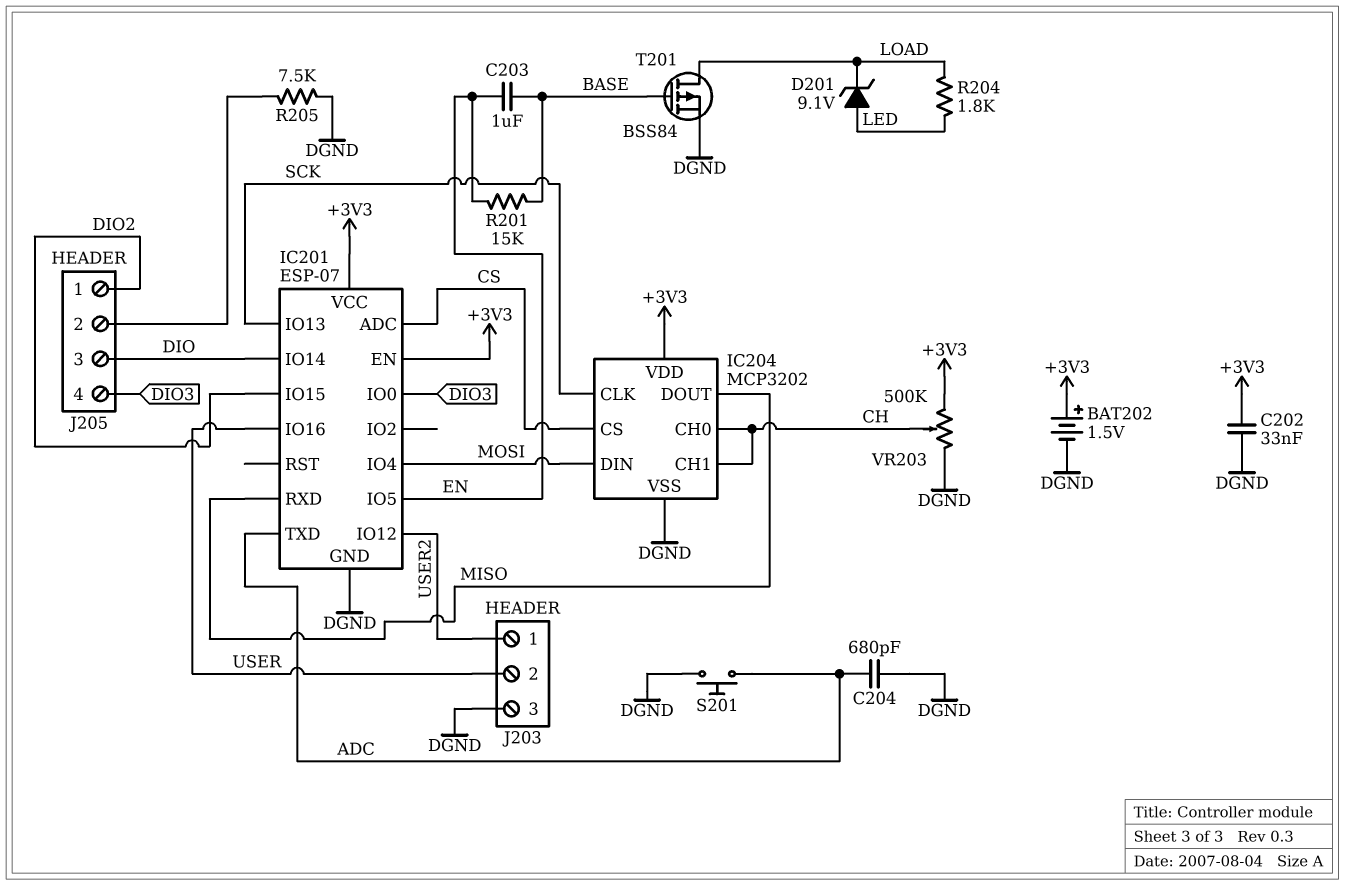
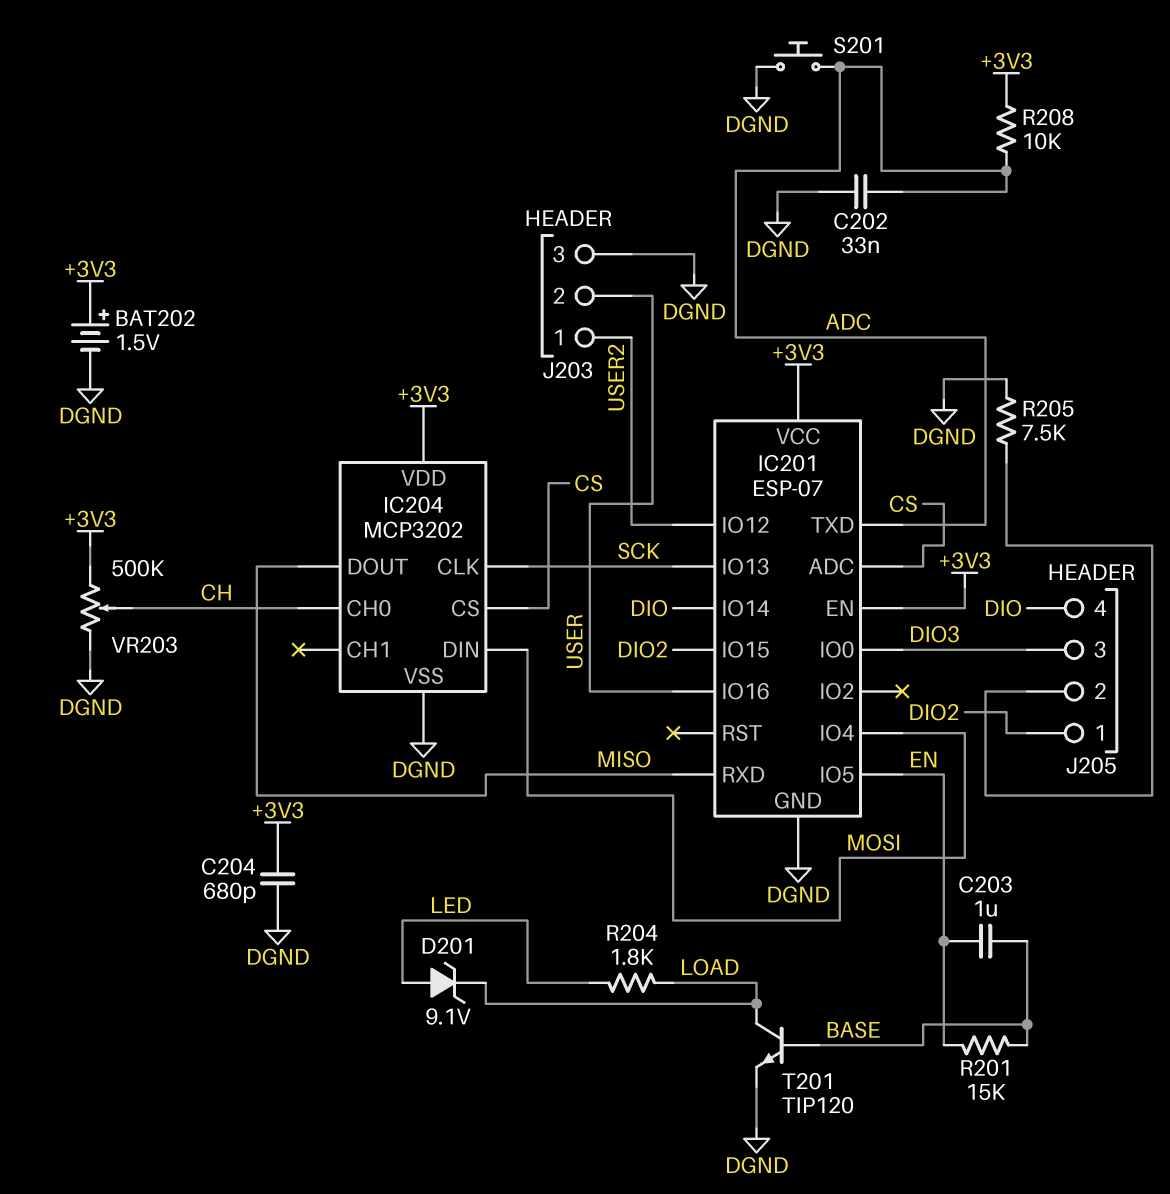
C202: 33nF (+3V3, DGND) -> 33nF (ADC, DGND)
C204: 680pF (ADC, DGND) -> 680pF (+3V3, DGND)
IC204 pin CH1: CH -> none
J205 pin 3: DIO -> DIO3
J205 pin 4: DIO3 -> DIO
R208: none -> 10k (+3V3, ADC)
T201: PMOS BSS84 (G BASE, D LOAD, S DGND) -> NPN TIP120 (B BASE, C LOAD, E DGND)

